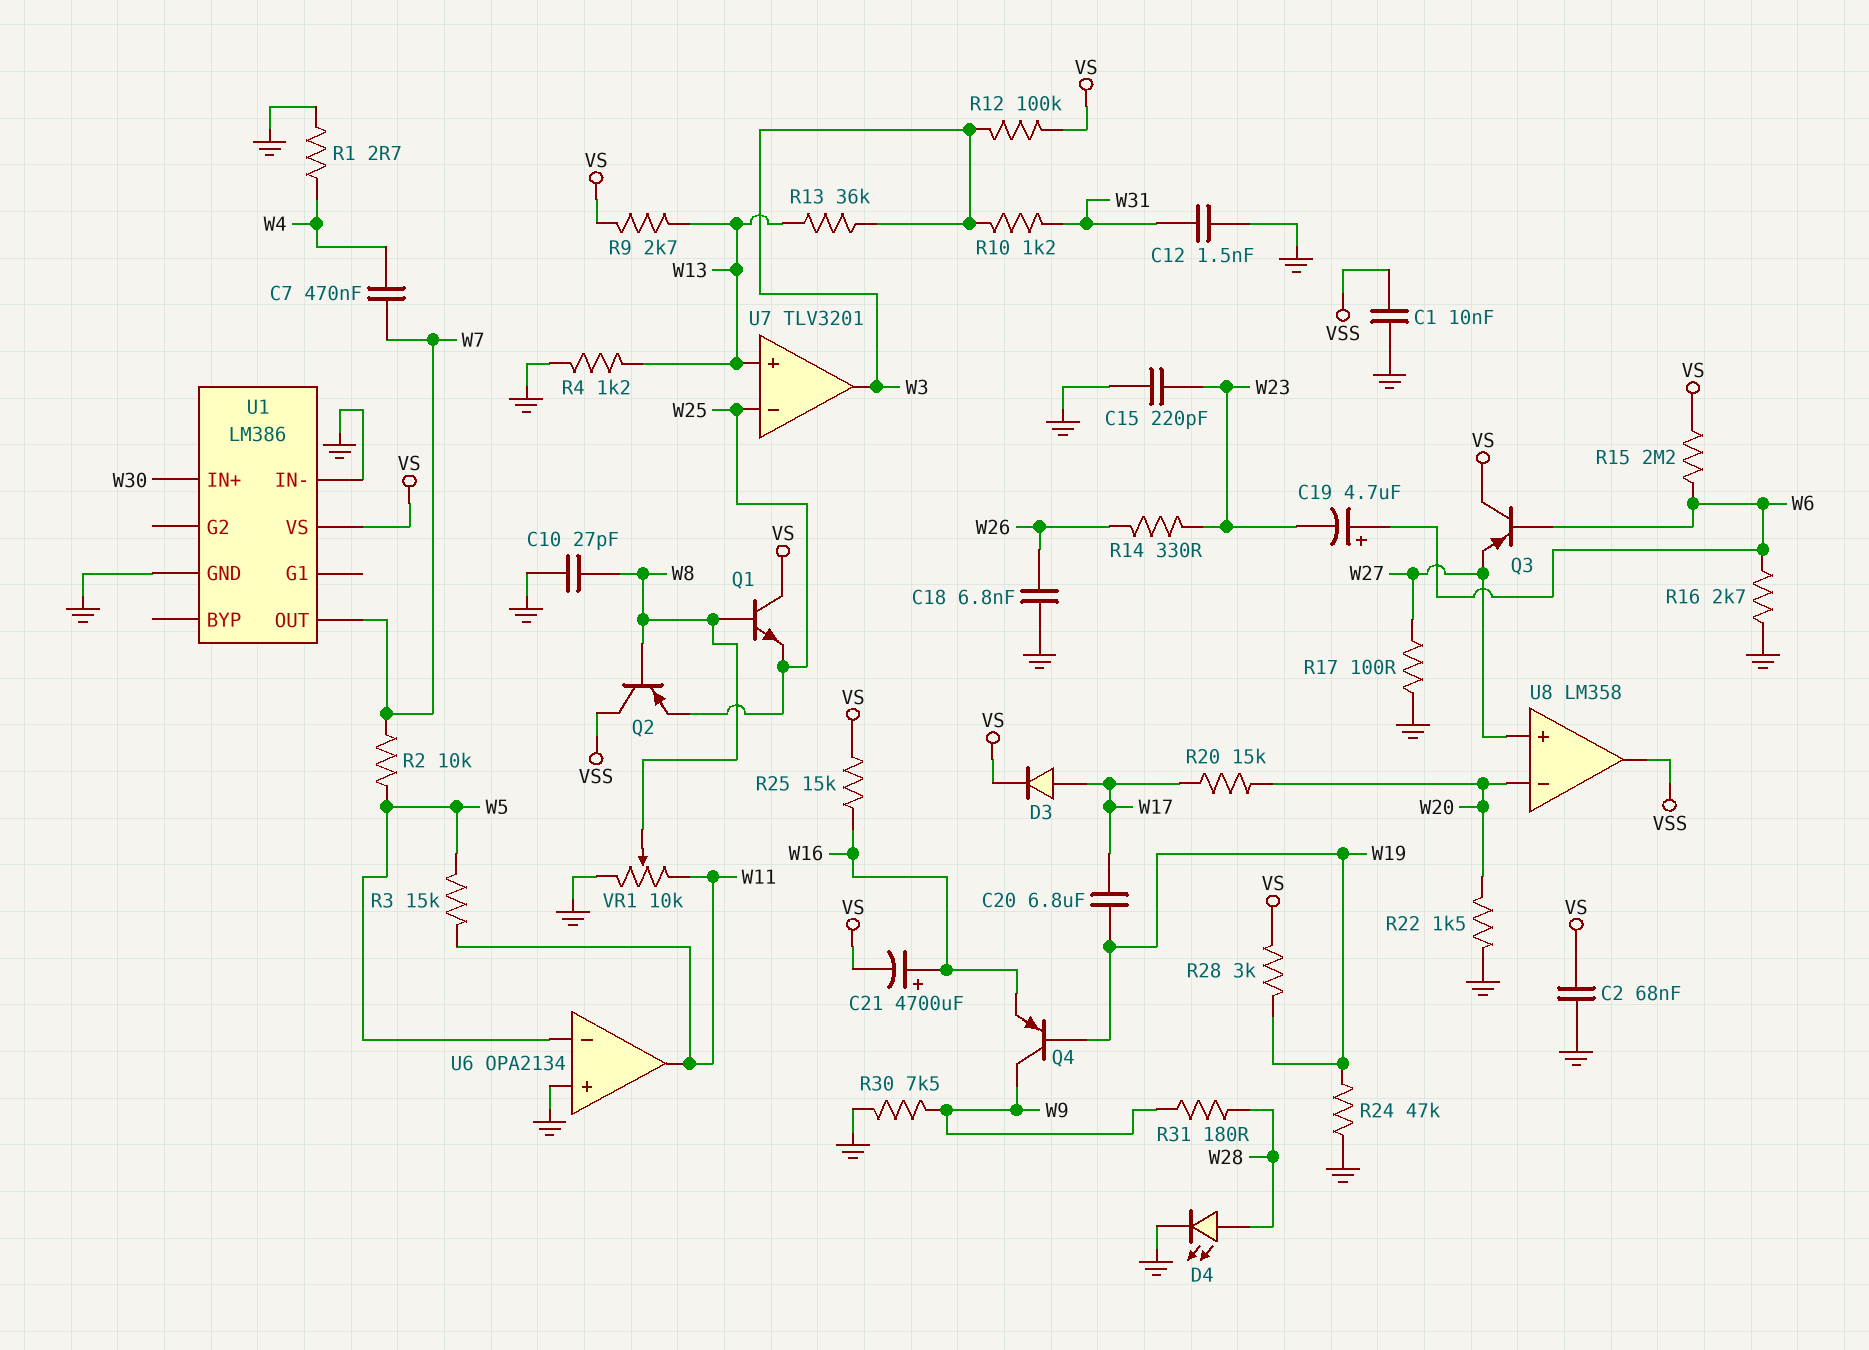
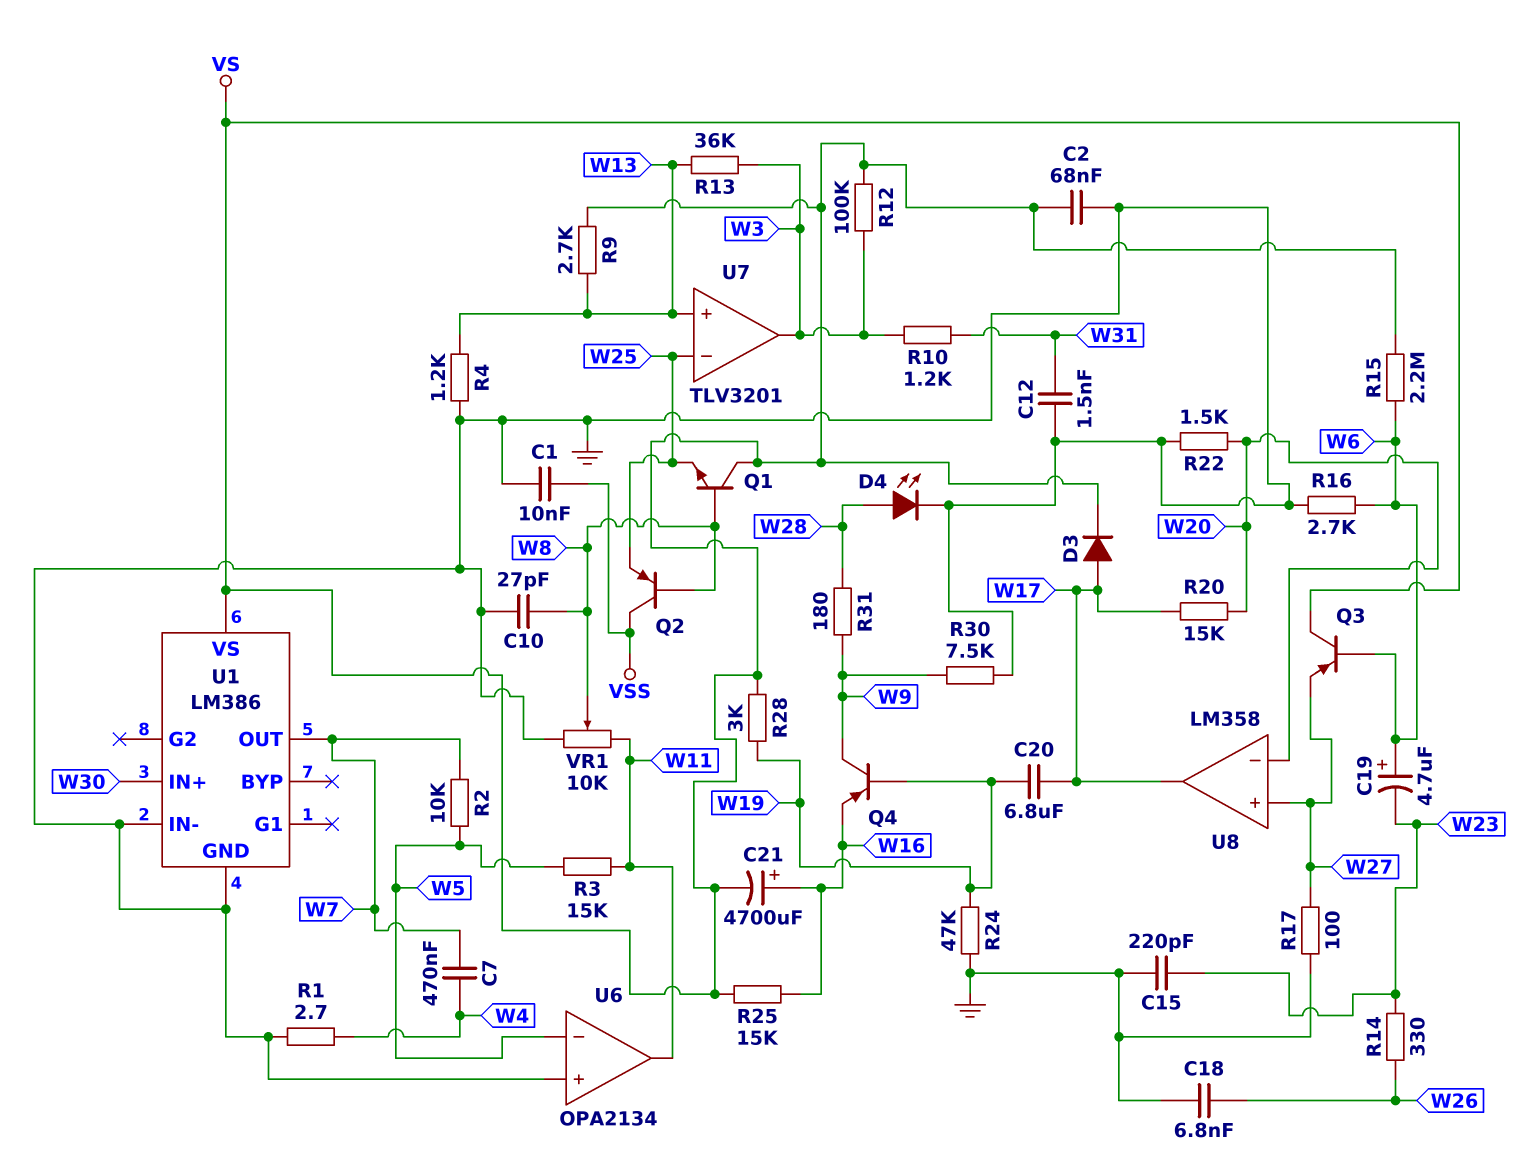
U8 pin out: VSS -> W17

